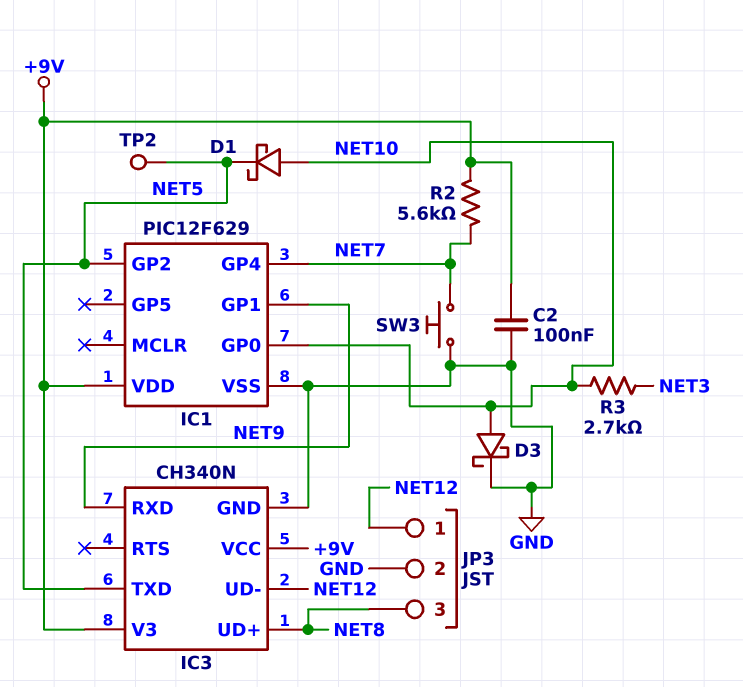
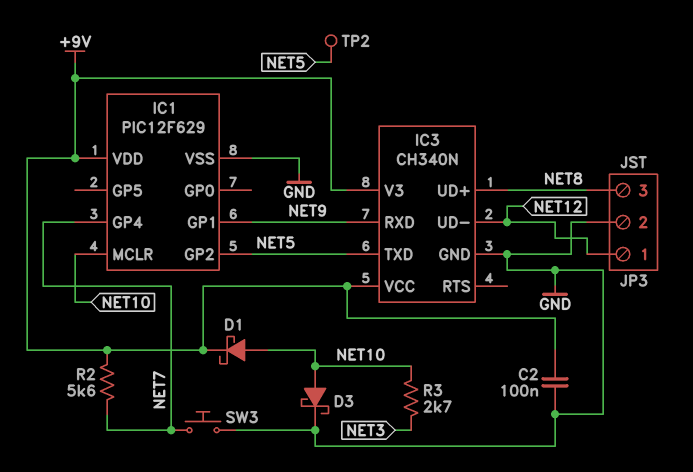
D1: schottky (A NET10, K NET5) -> schottky (A NET10, K +9V)
IC1 pin GP0: NET10 -> none
IC1 pin MCLR: none -> NET10

